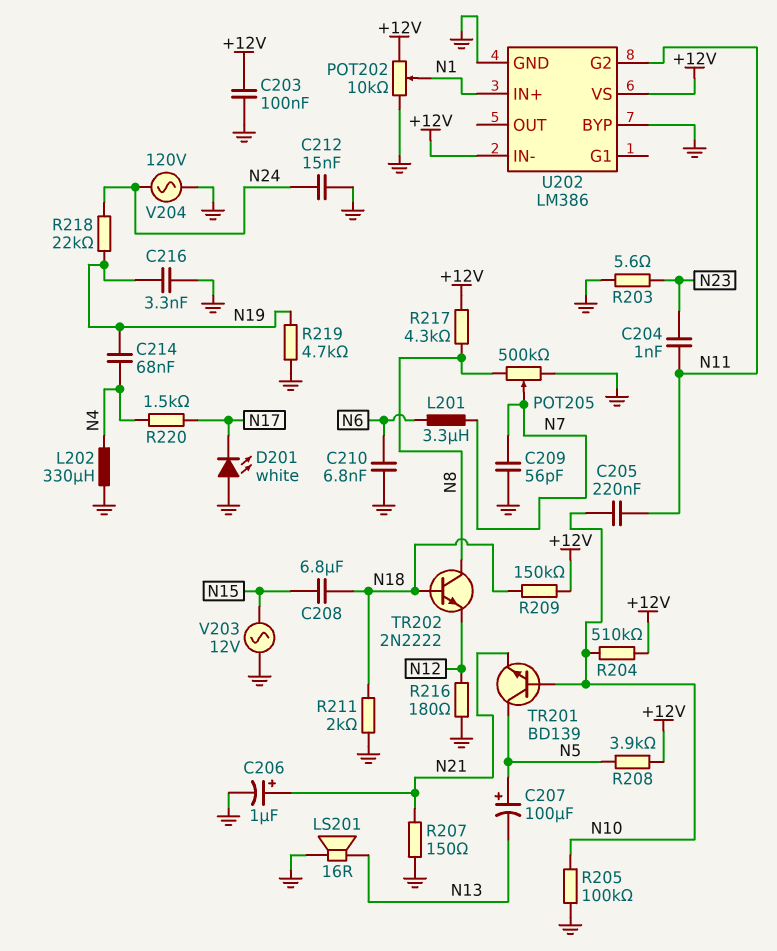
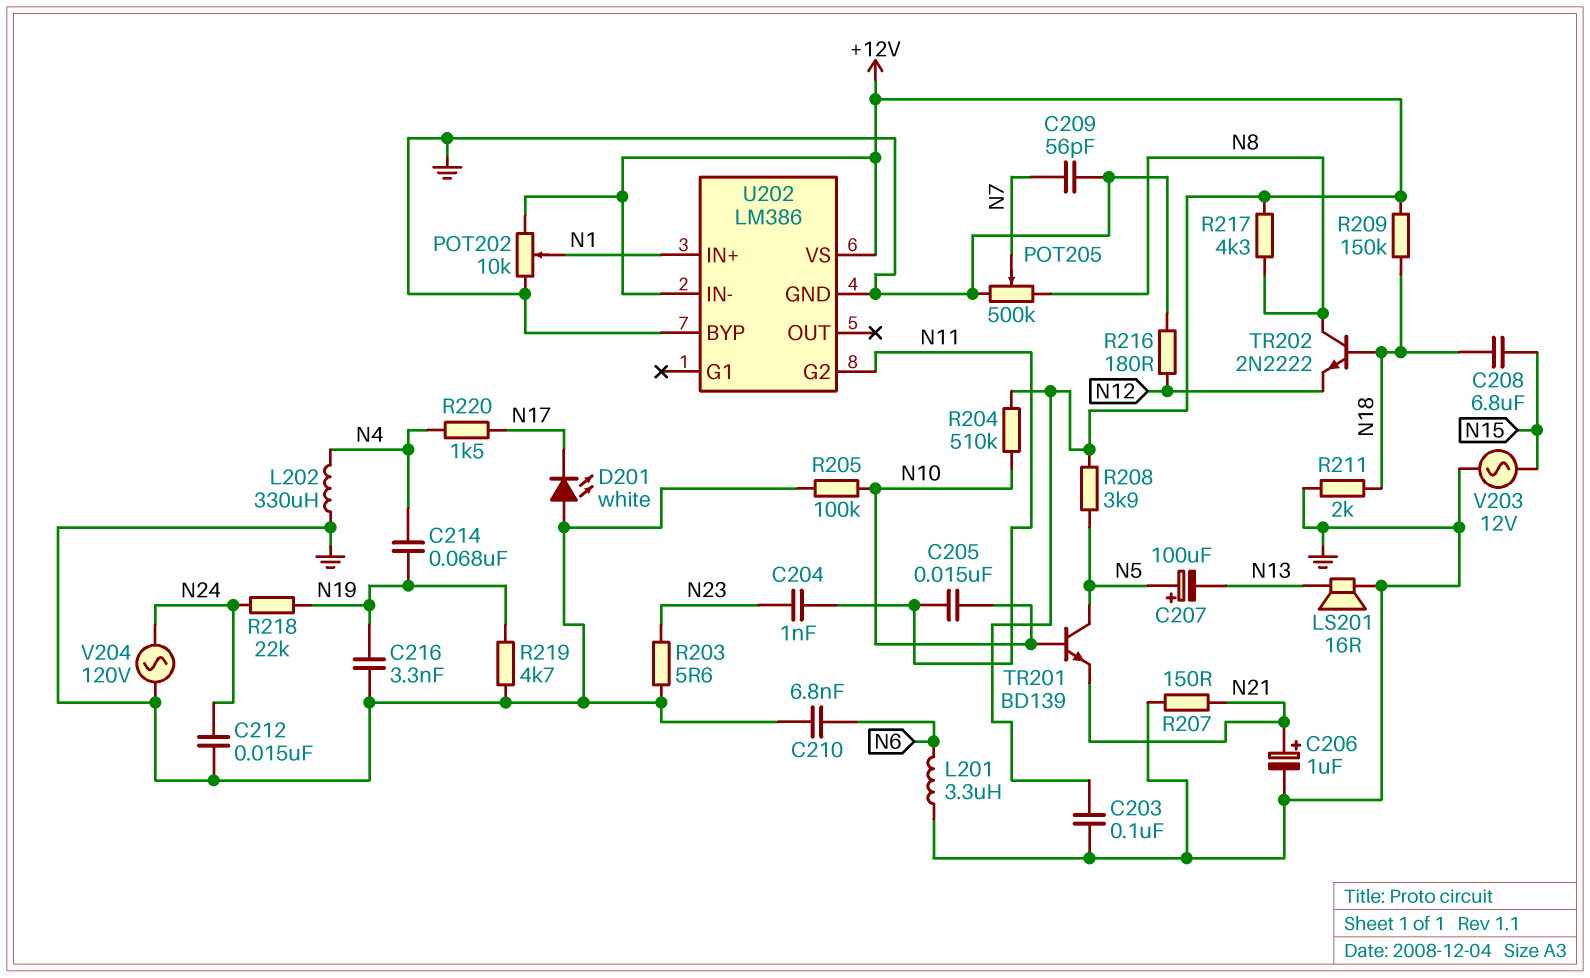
C205: 220nF (N10, N11) -> 15nF (N10, N11)
L201: 3.3uH (N6, N7) -> 3.3uH (GND, N6)

